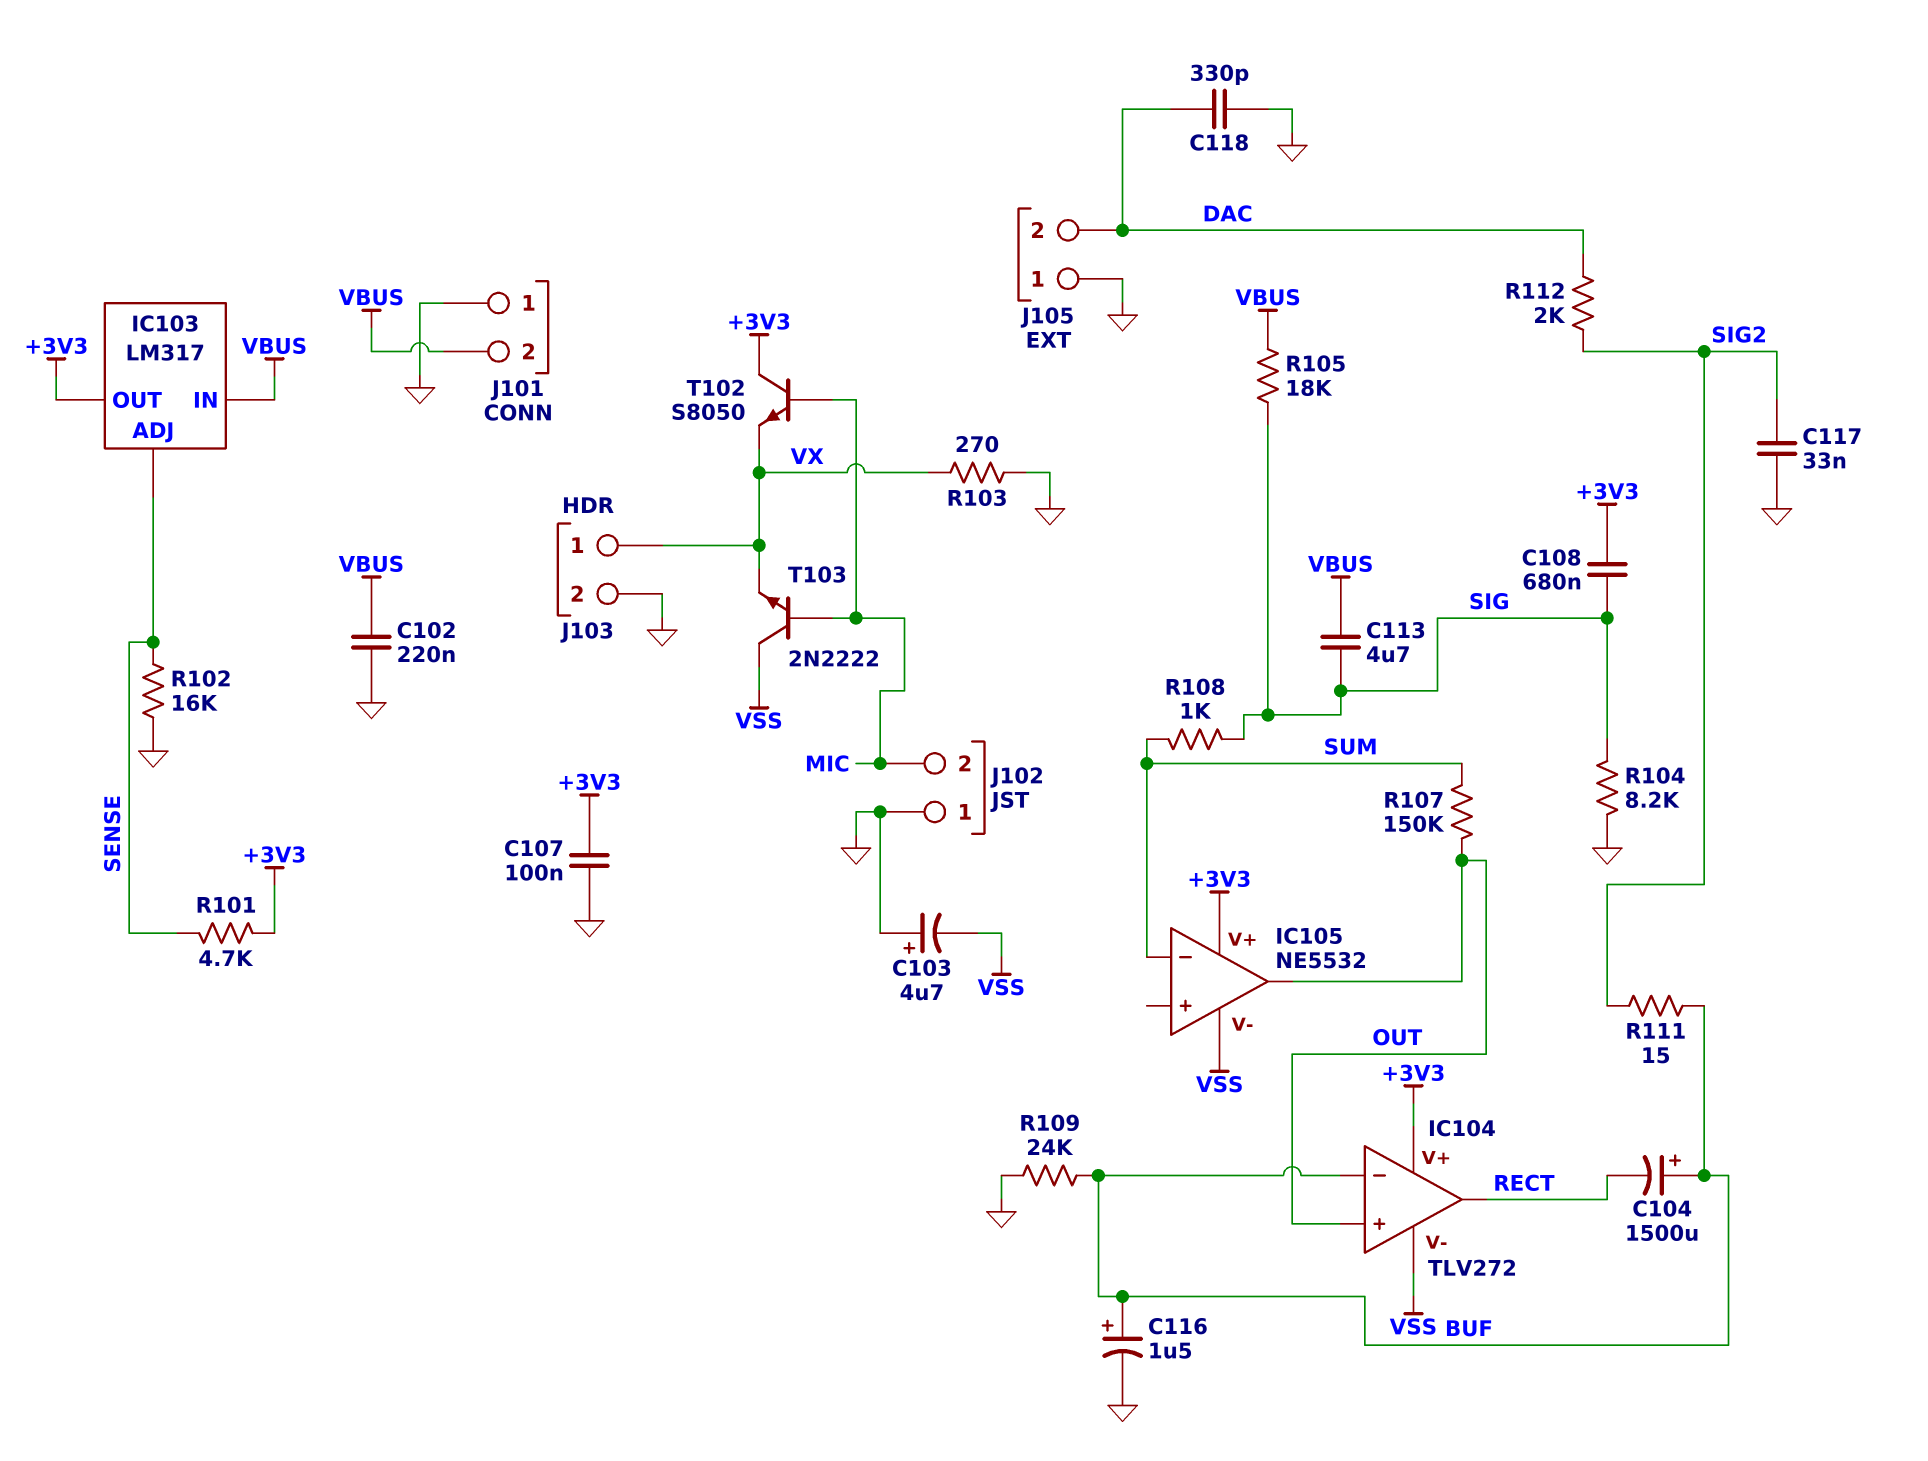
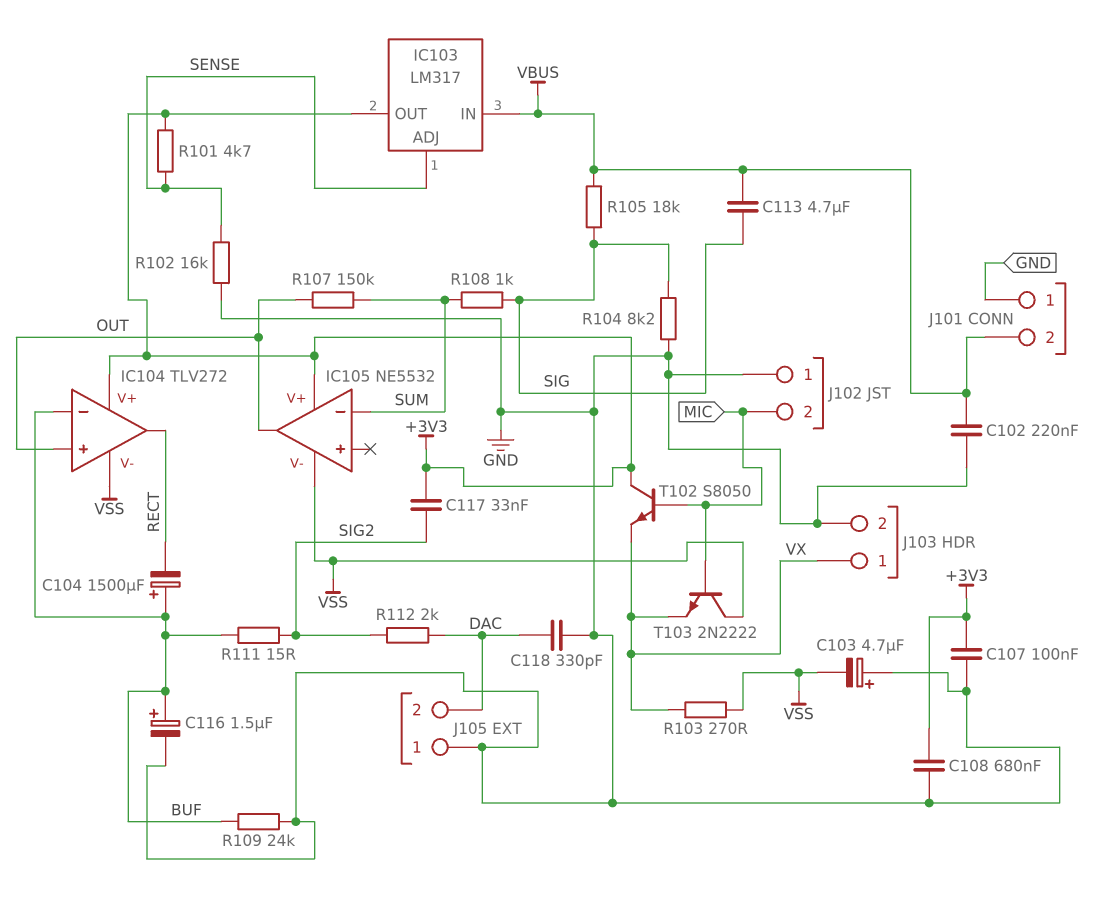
C108: 680nF (+3V3, SIG) -> 680nF (+3V3, GND)
C117: 33nF (GND, SIG2) -> 33nF (+3V3, SIG2)
R103: 270 (GND, VX) -> 270 (VSS, VX)

